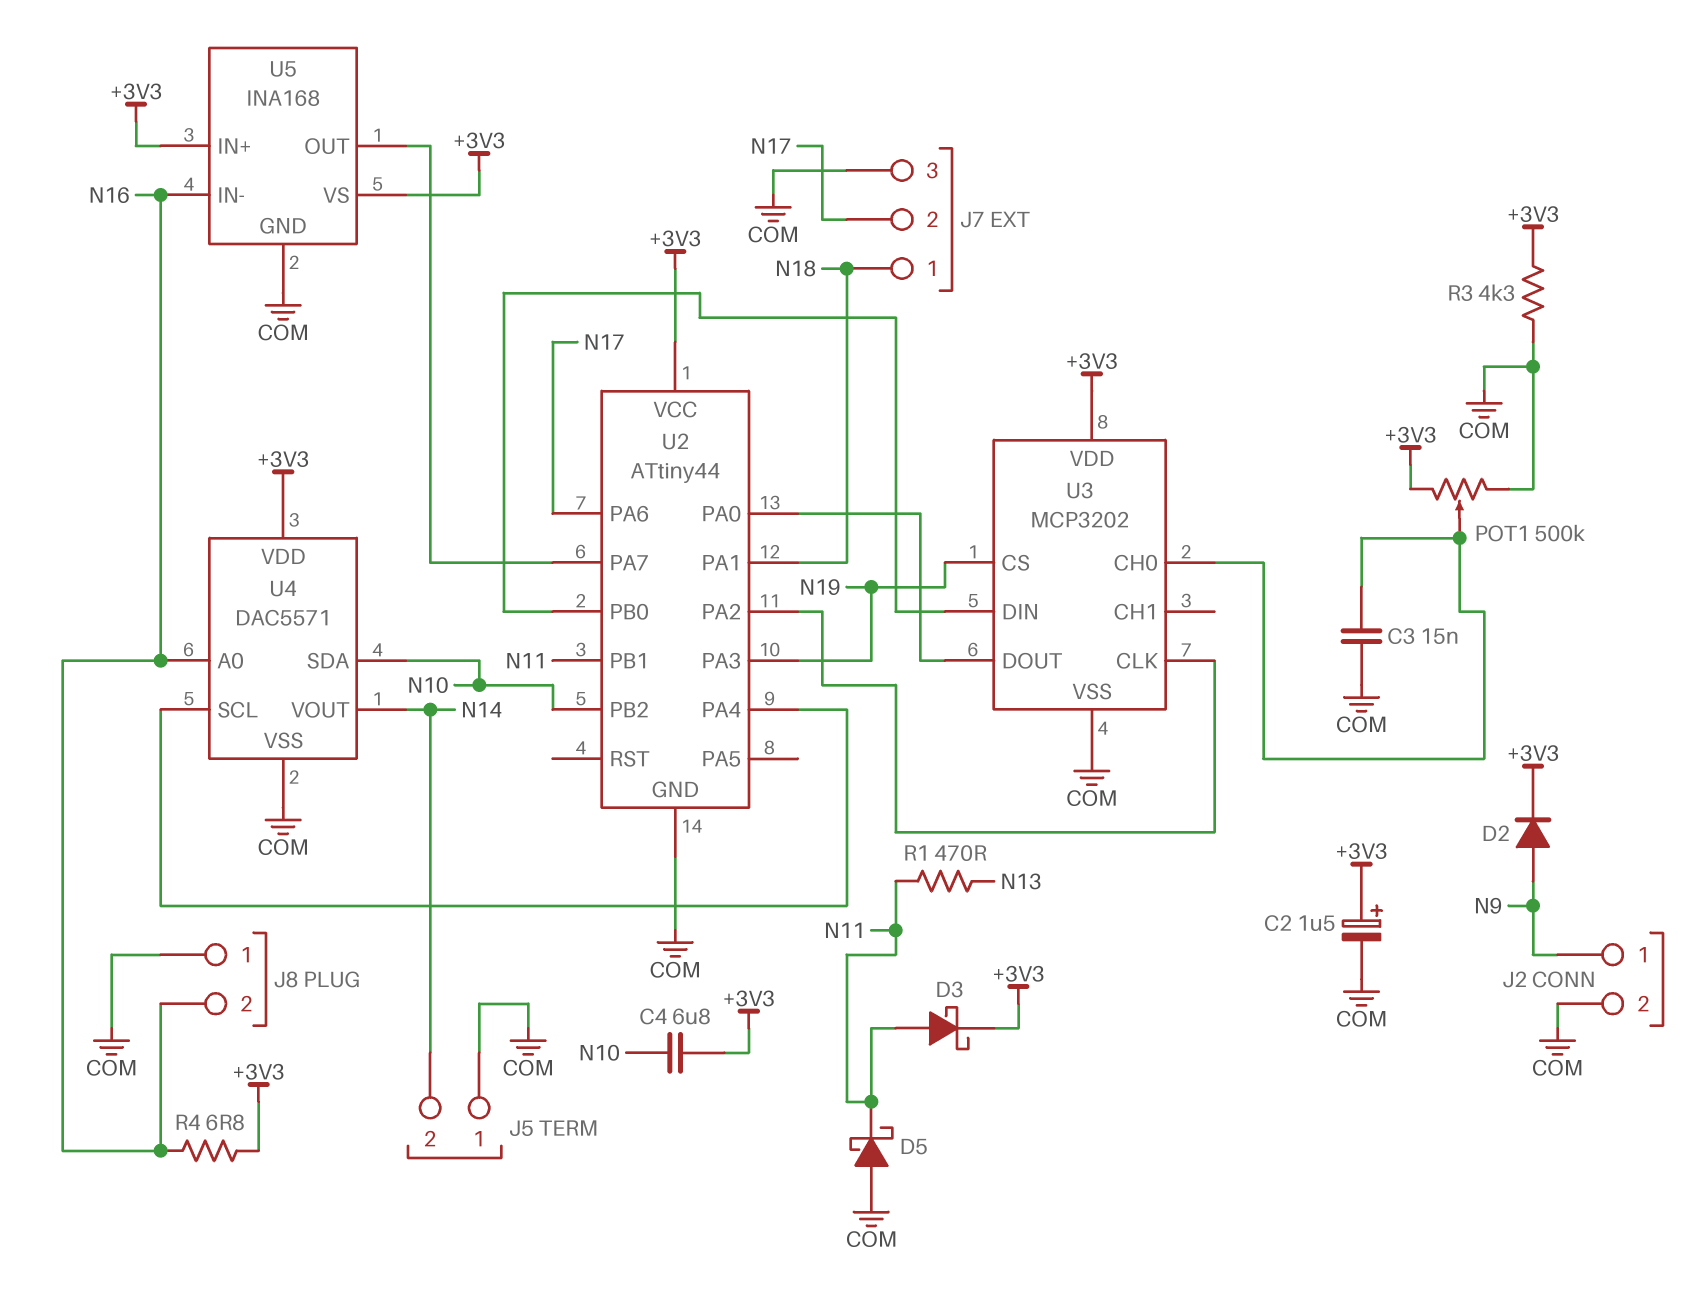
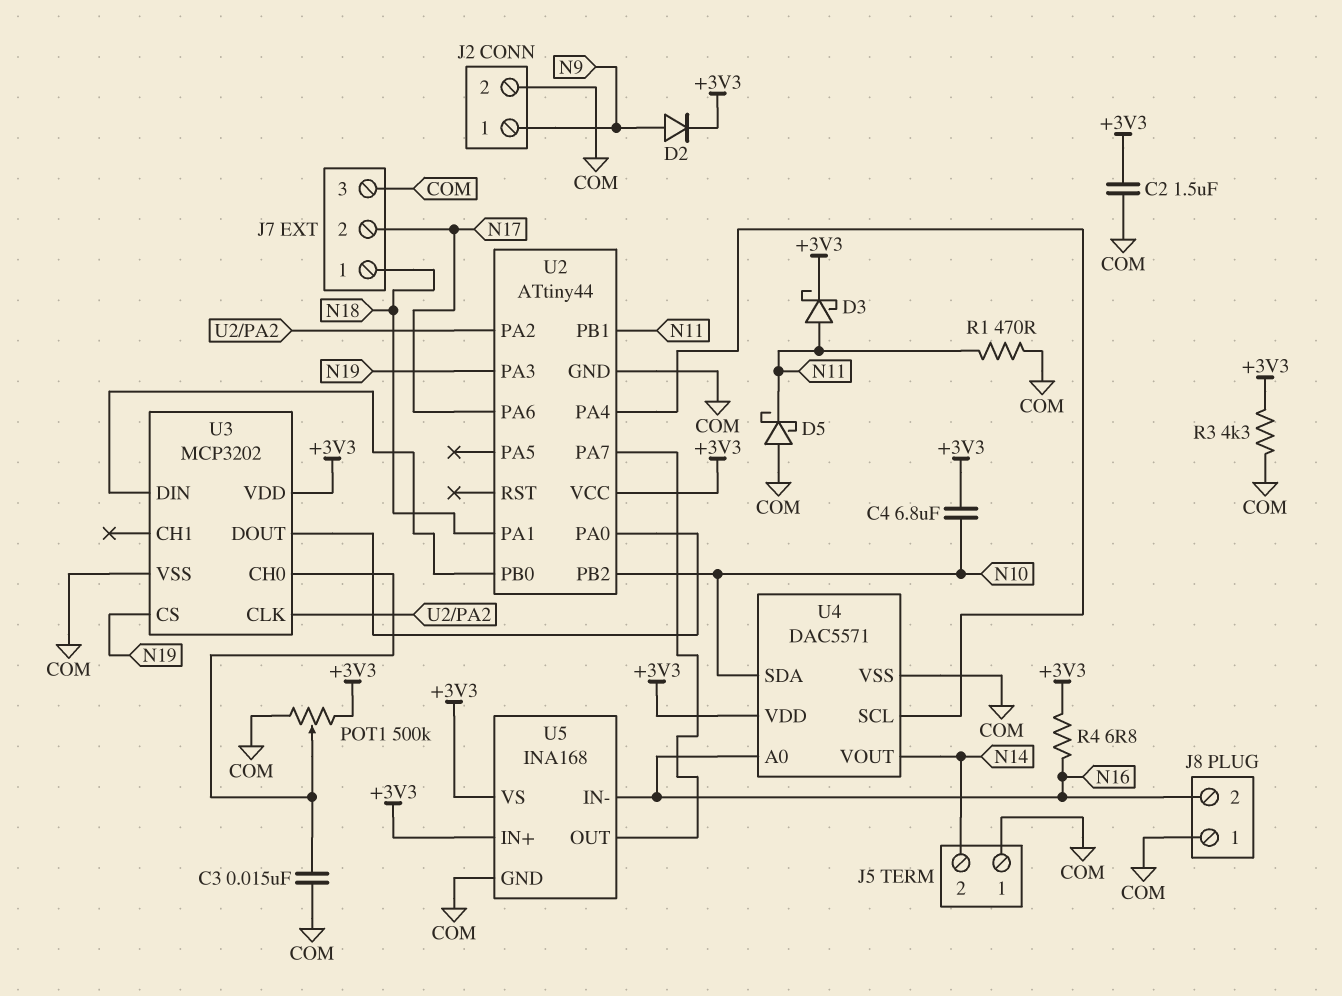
C2: 1.5uF (plus +3V3, minus COM) -> 1.5uF (+3V3, COM)
R1: 470 (N11, N13) -> 470 (COM, N11)

